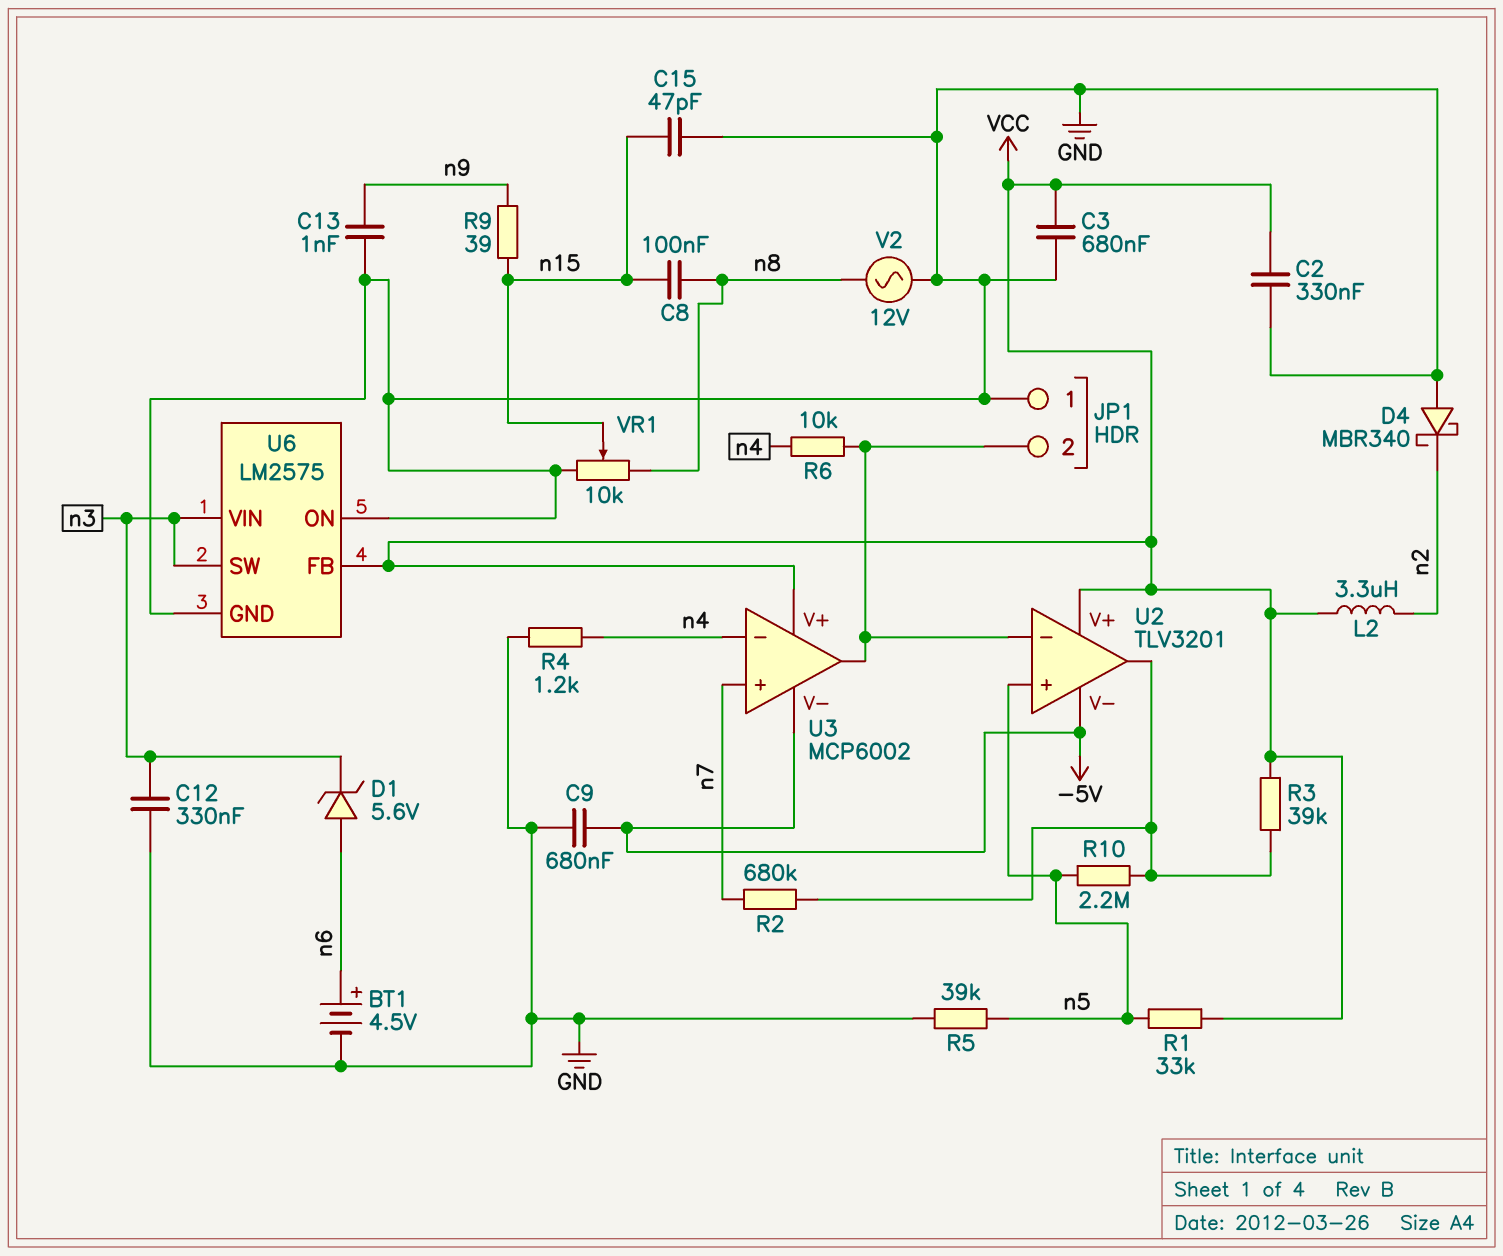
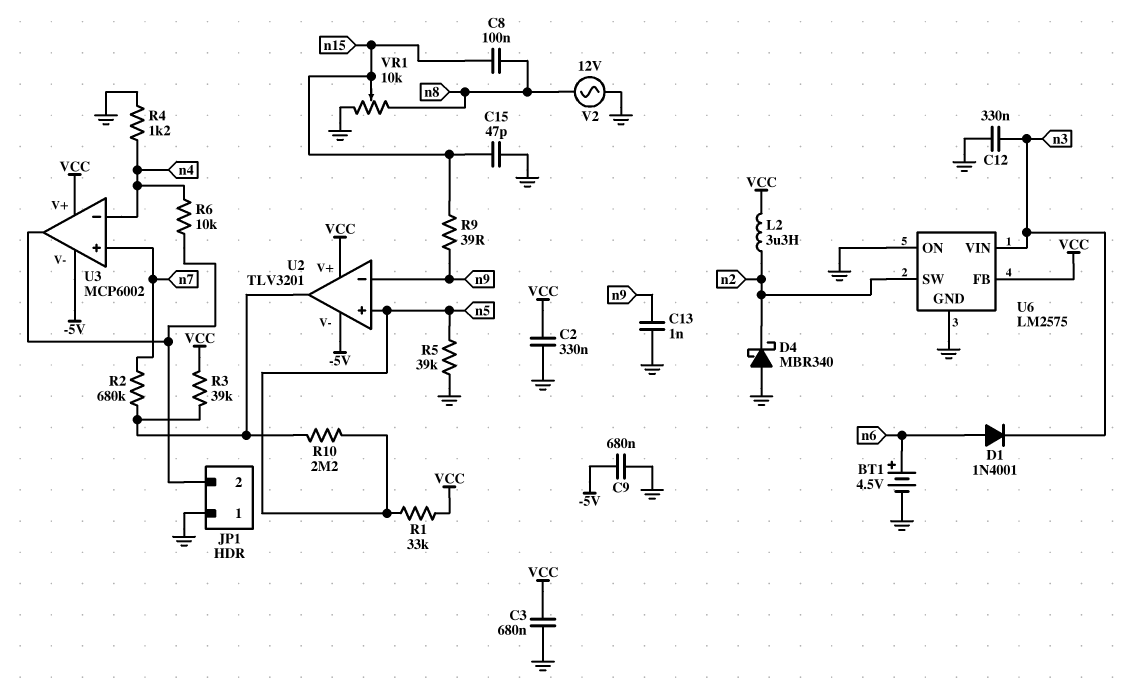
D1: zener 5.6V (A n6, K n3) -> diode 1N4001 (A n6, K n3)
U2 pin in-: JP1/2 -> n9
U6 pin SW: n3 -> n2

